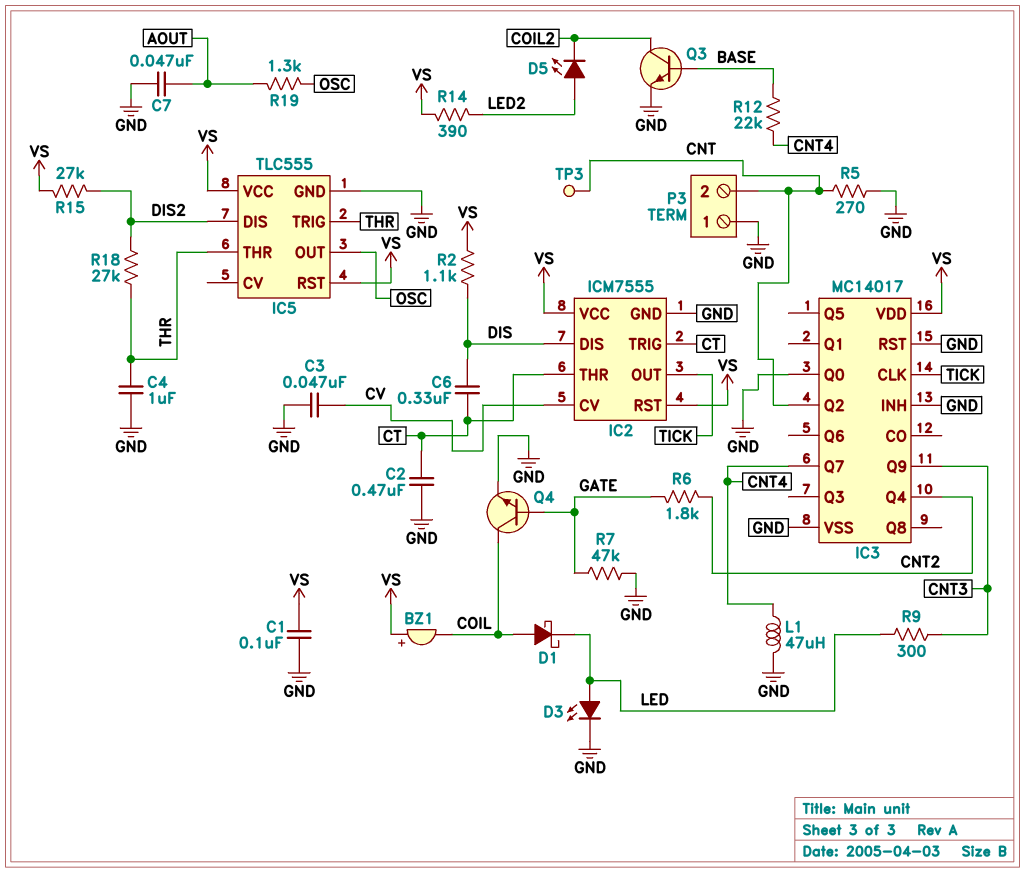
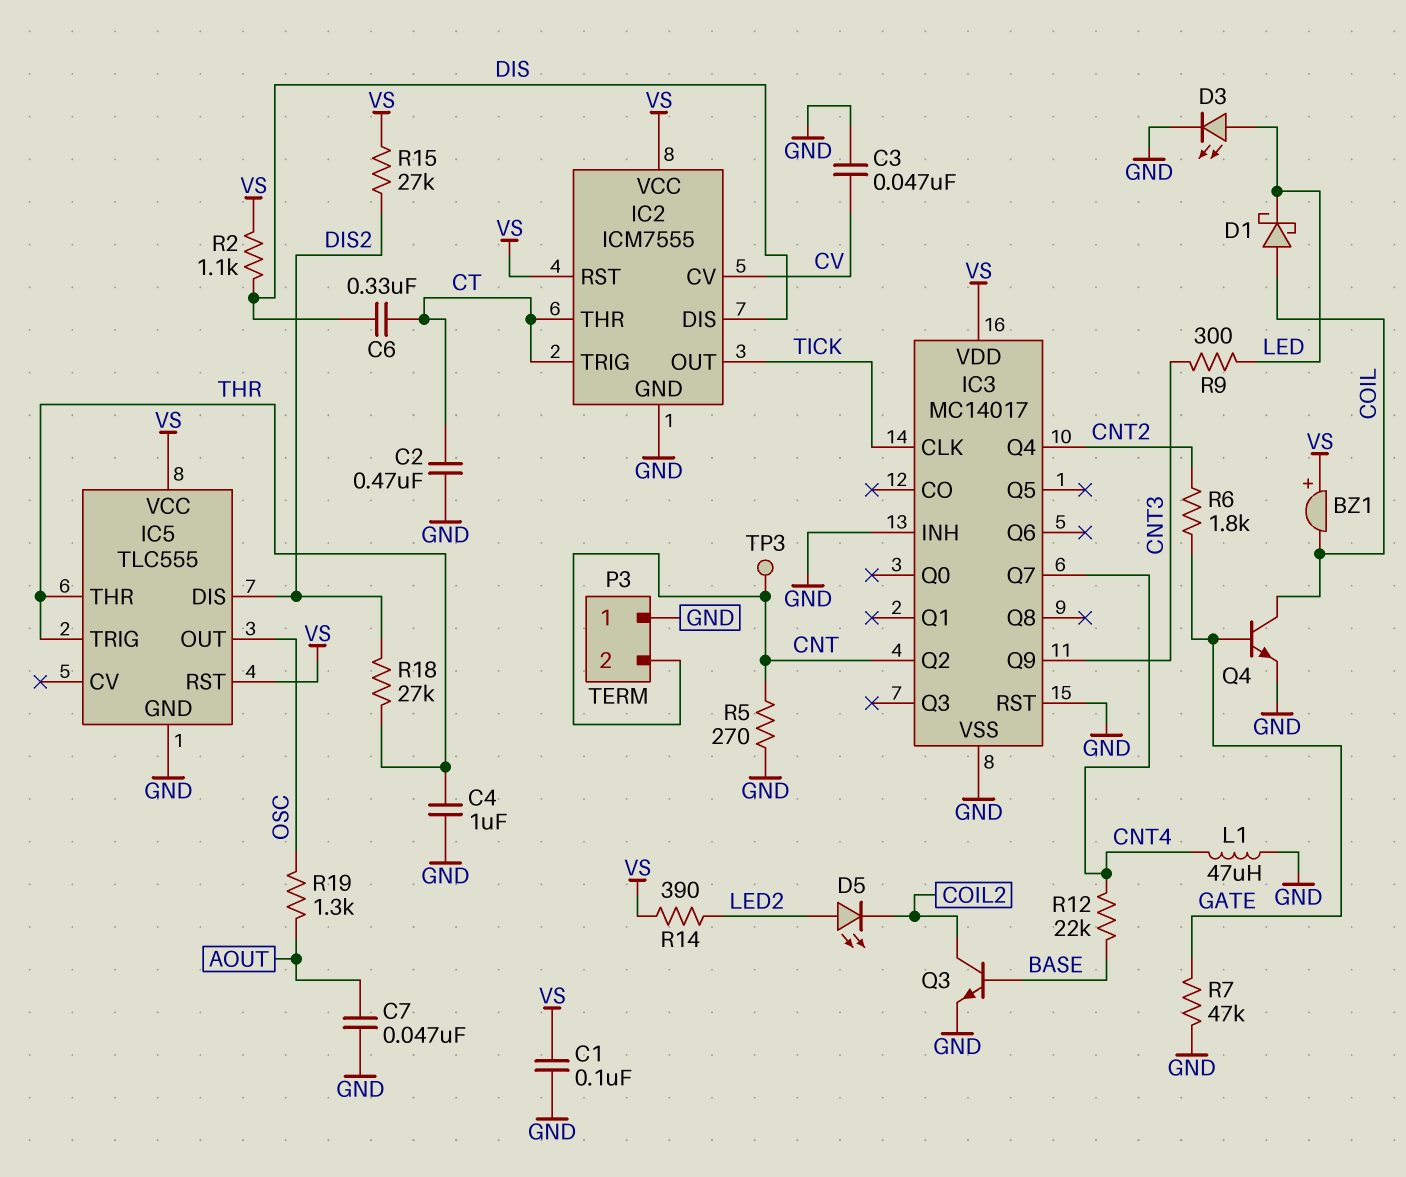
IC3 pin Q0: GND -> none

